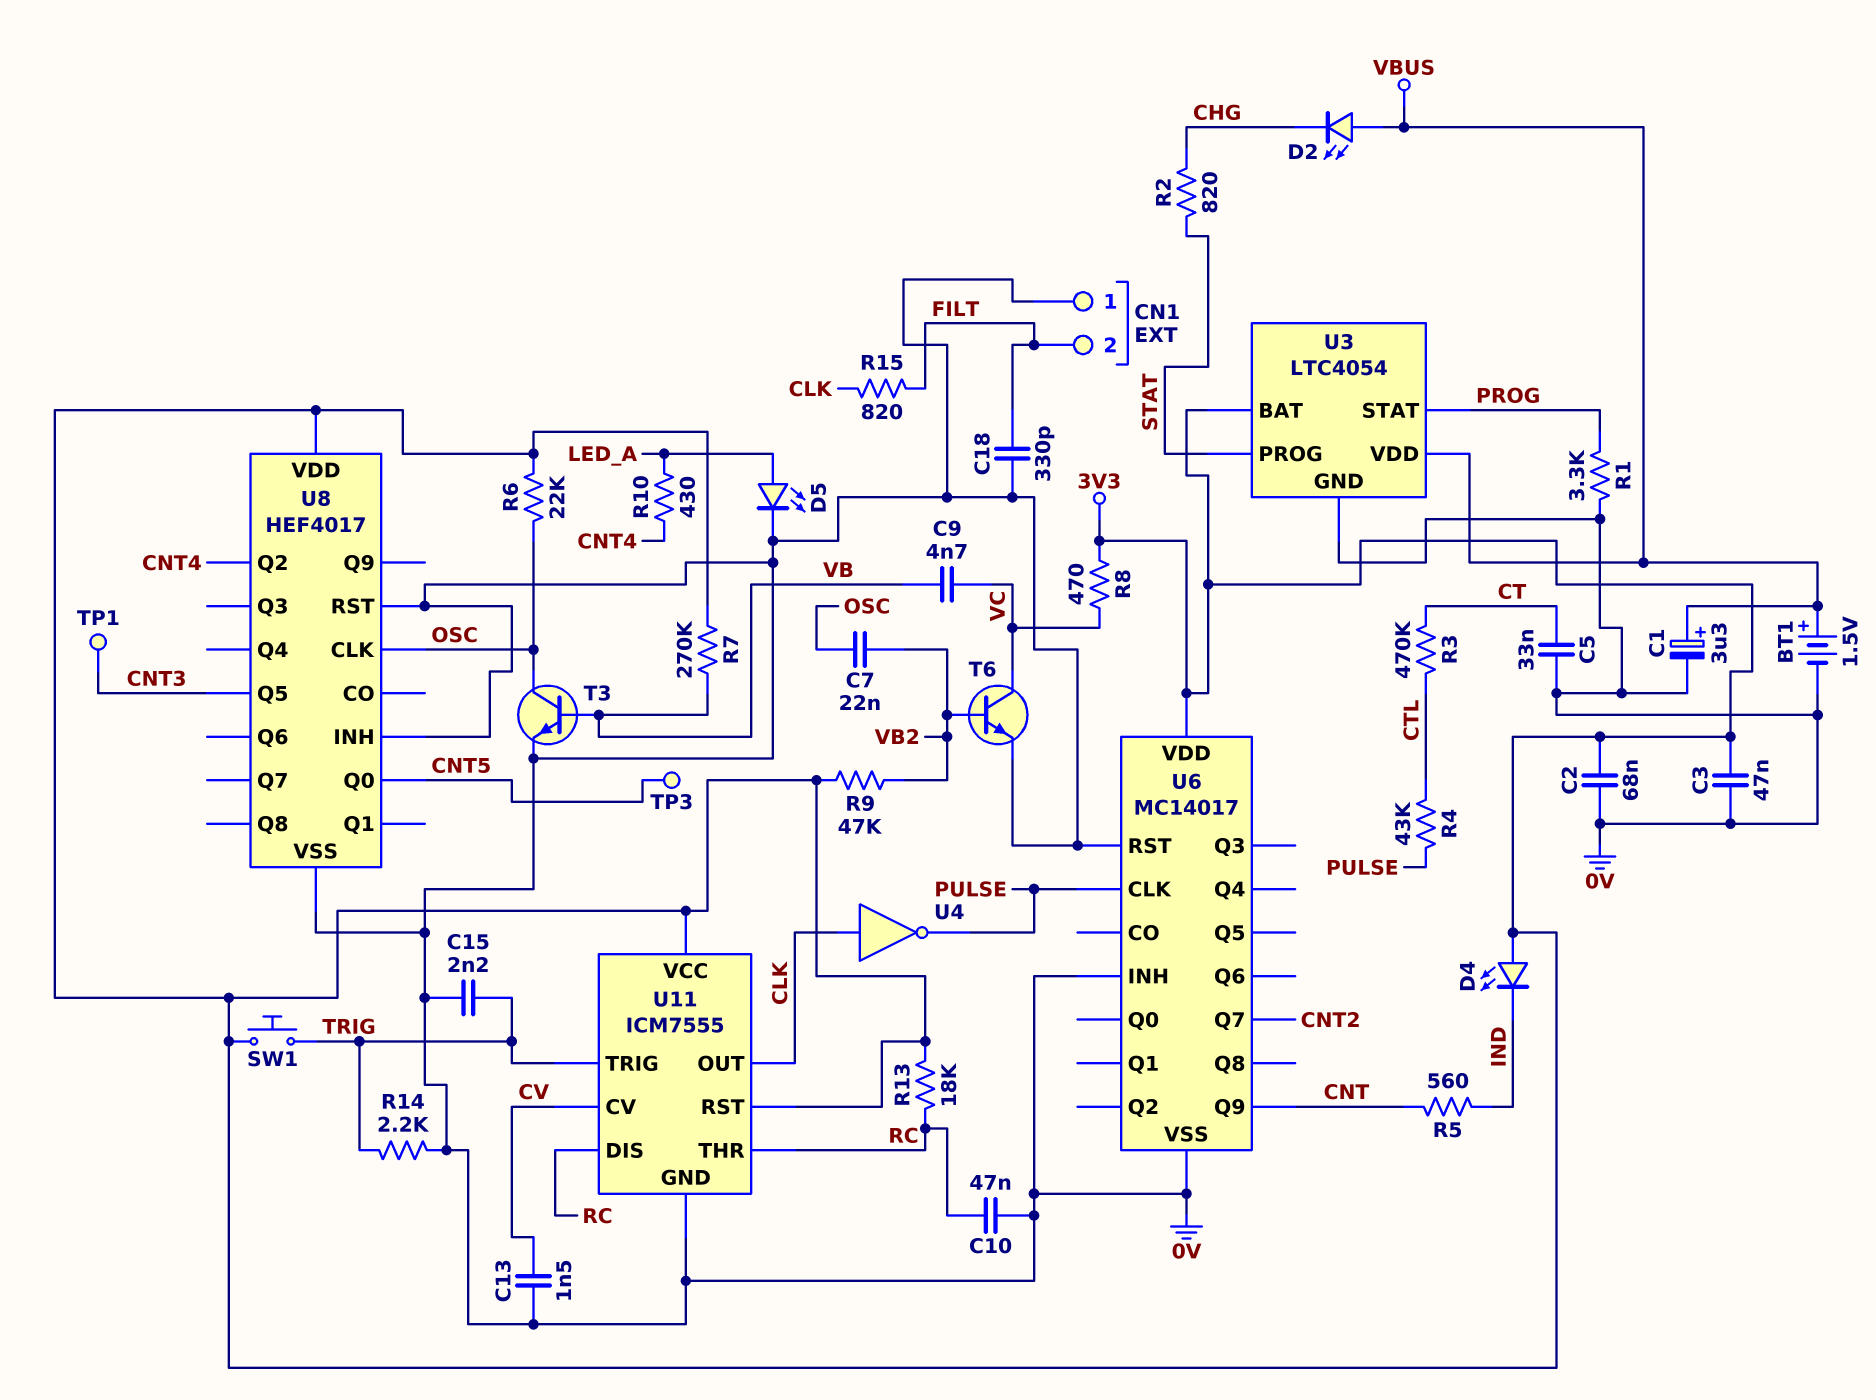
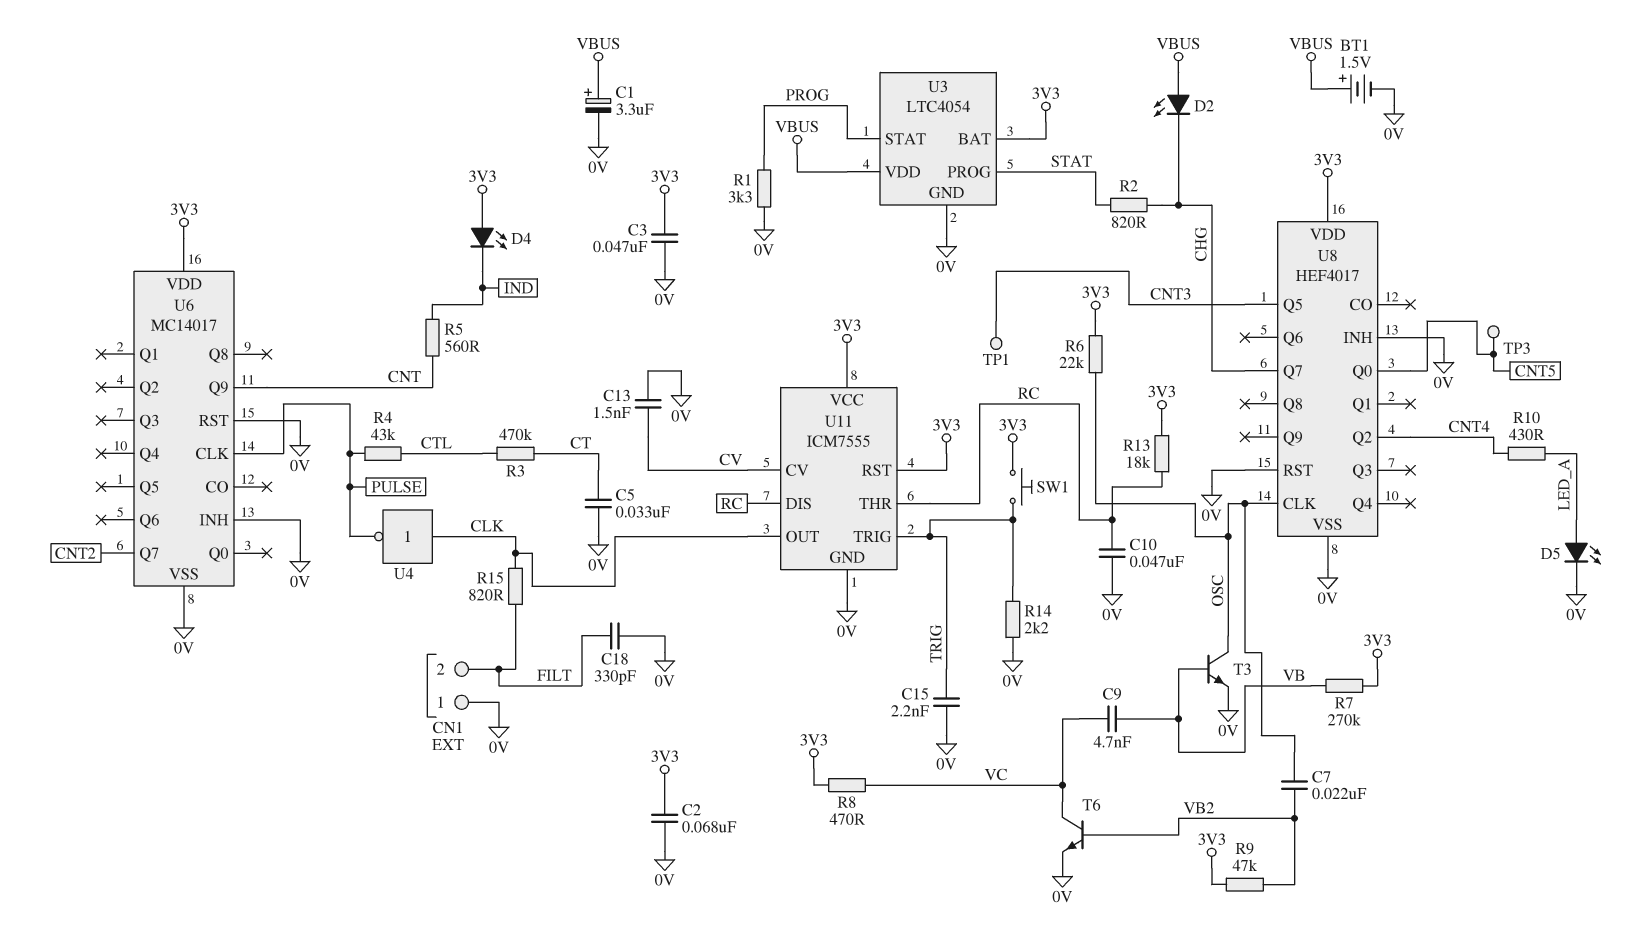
U8 pin Q7: none -> CHG

